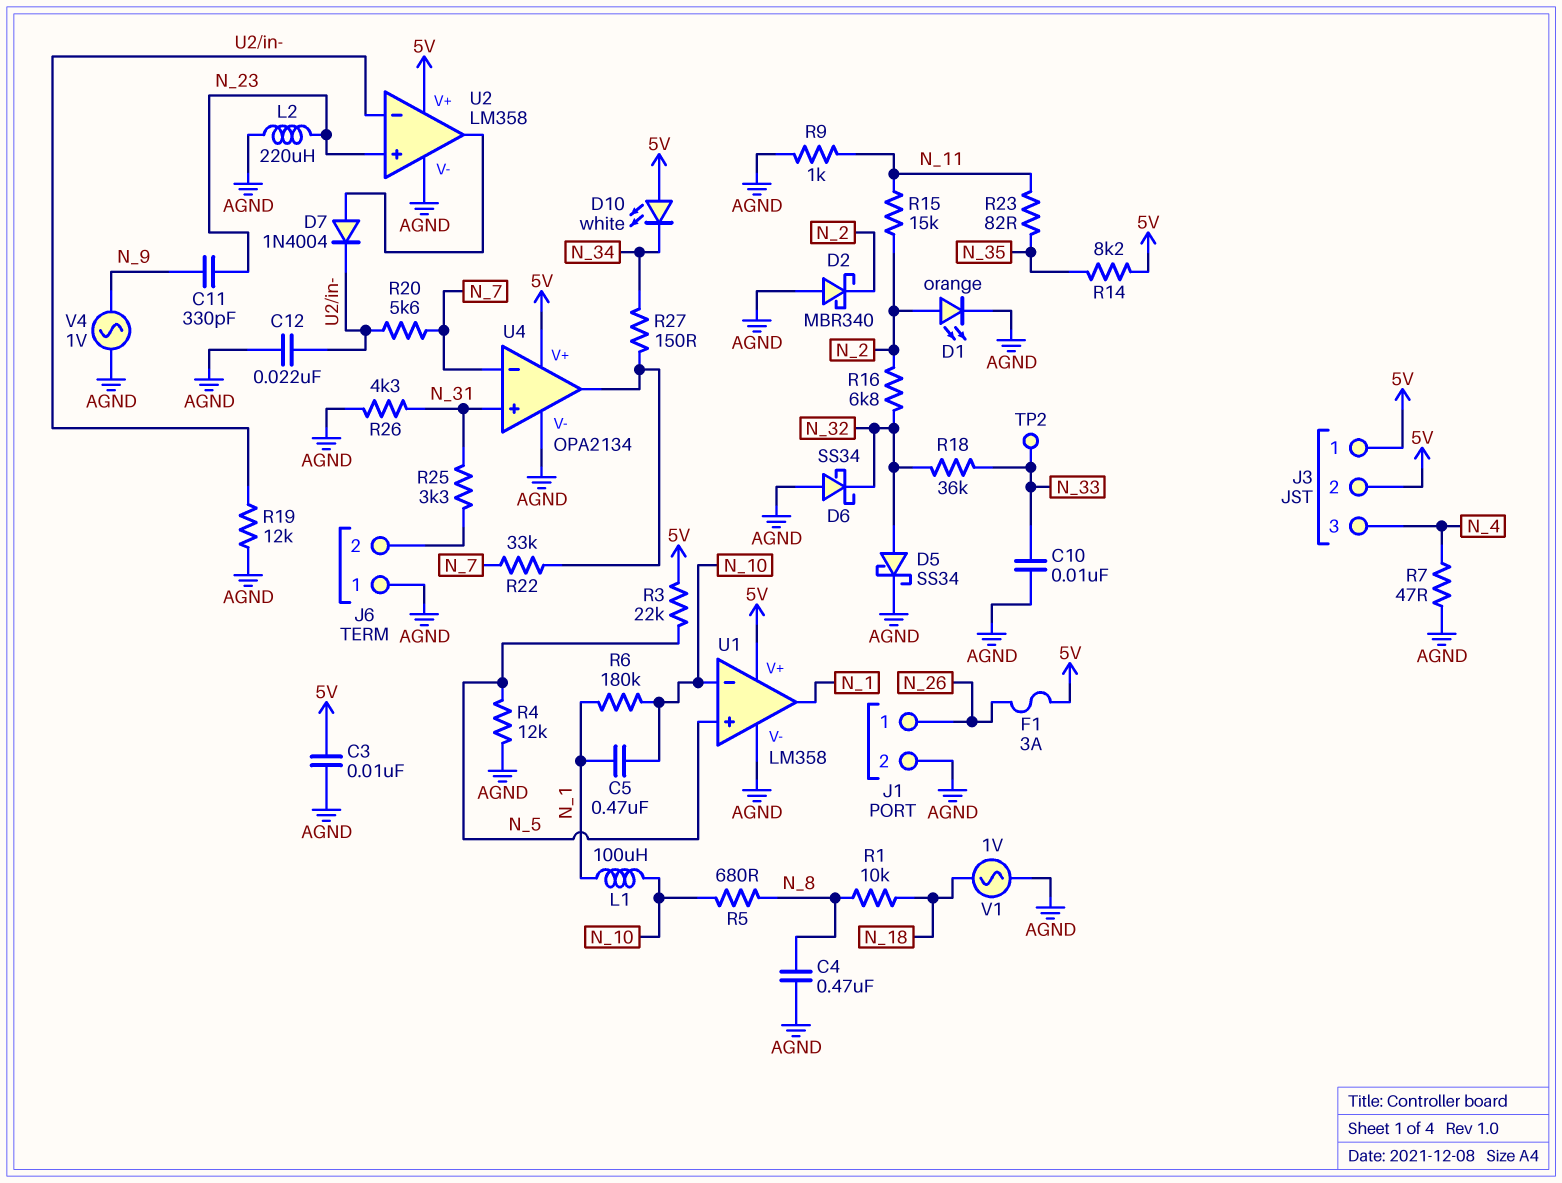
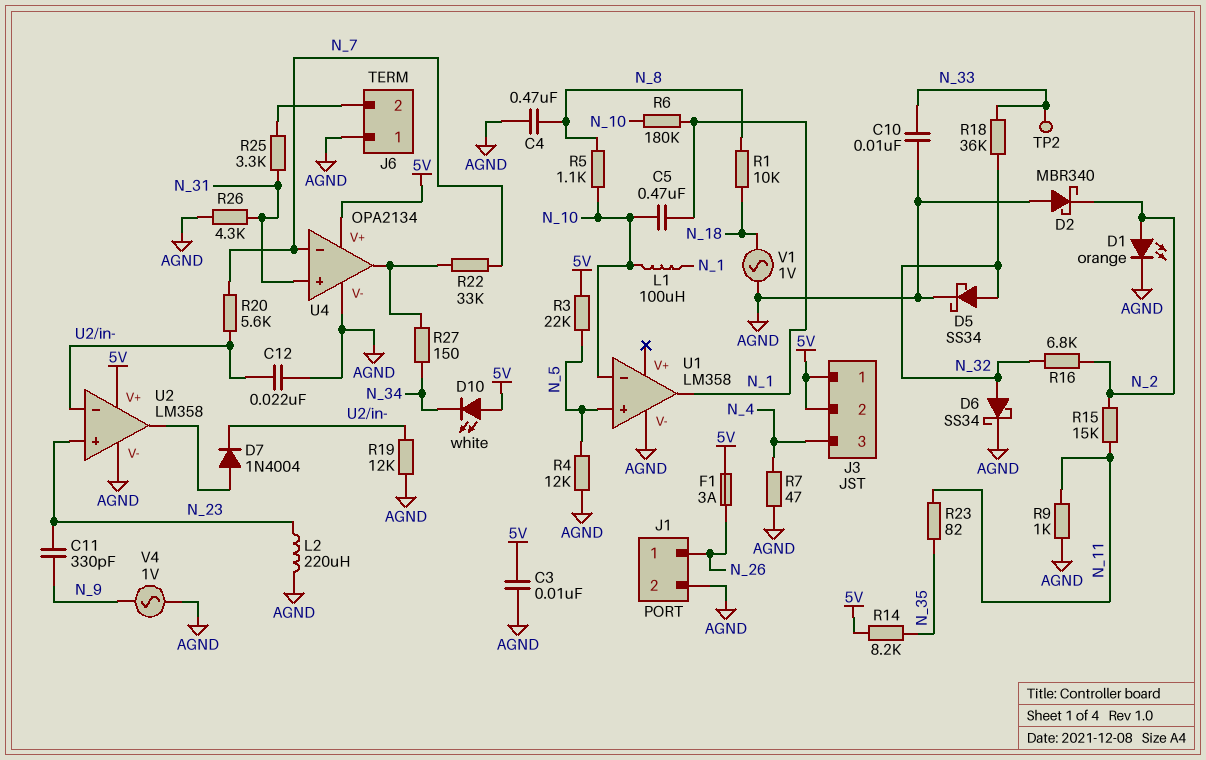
D6: schottky SS34 (A AGND, K N_32) -> schottky SS34 (A N_32, K AGND)
R5: 680 (N_8, N_10) -> 1.1k (N_8, N_10)
U1 pin V+: 5V -> none

